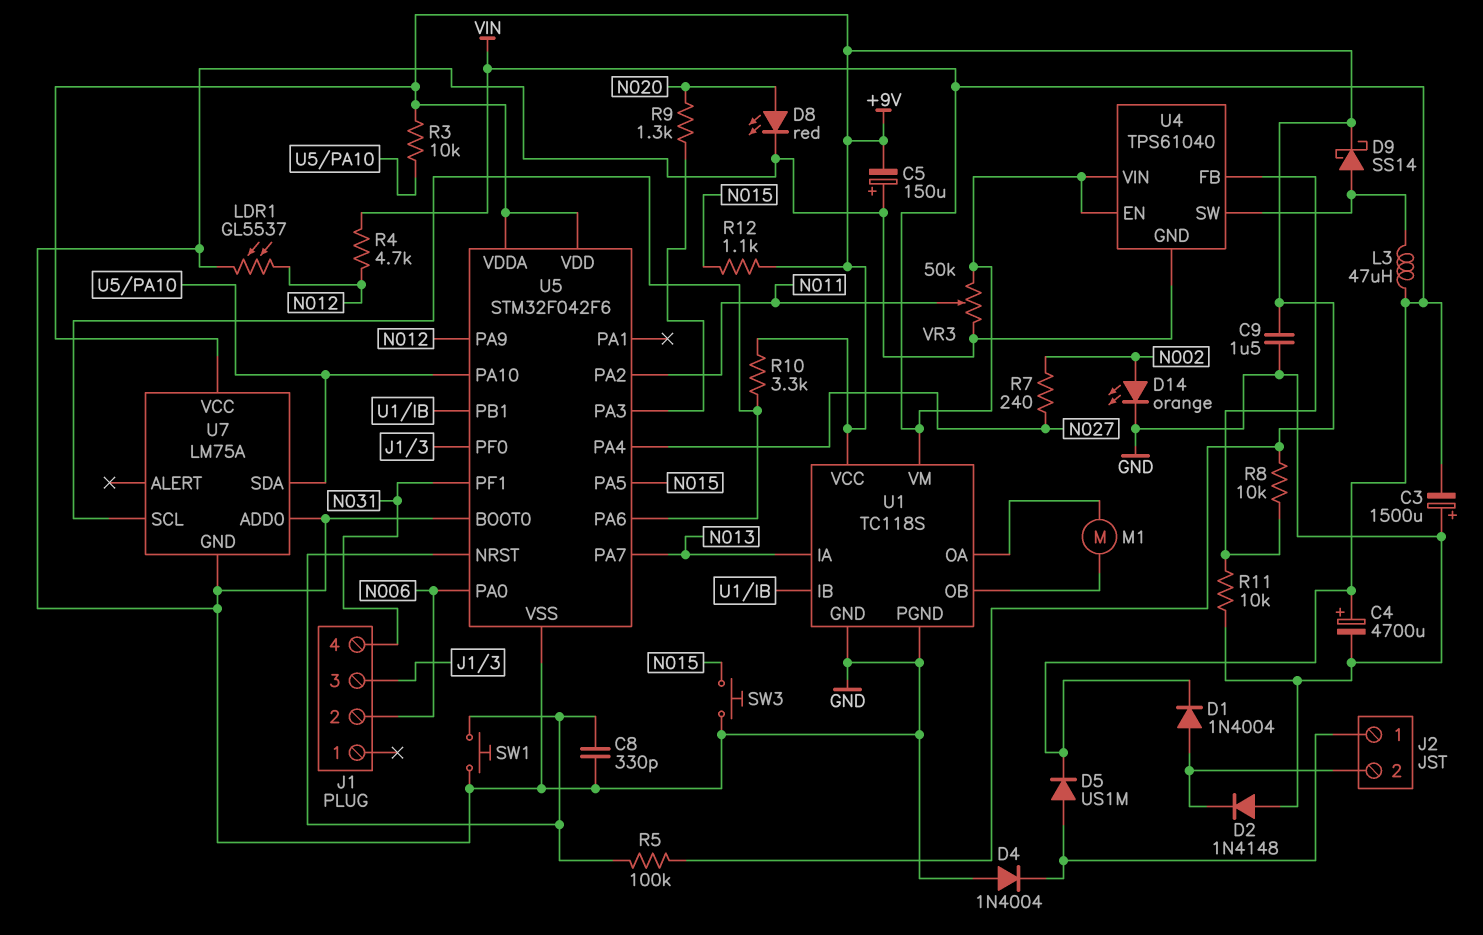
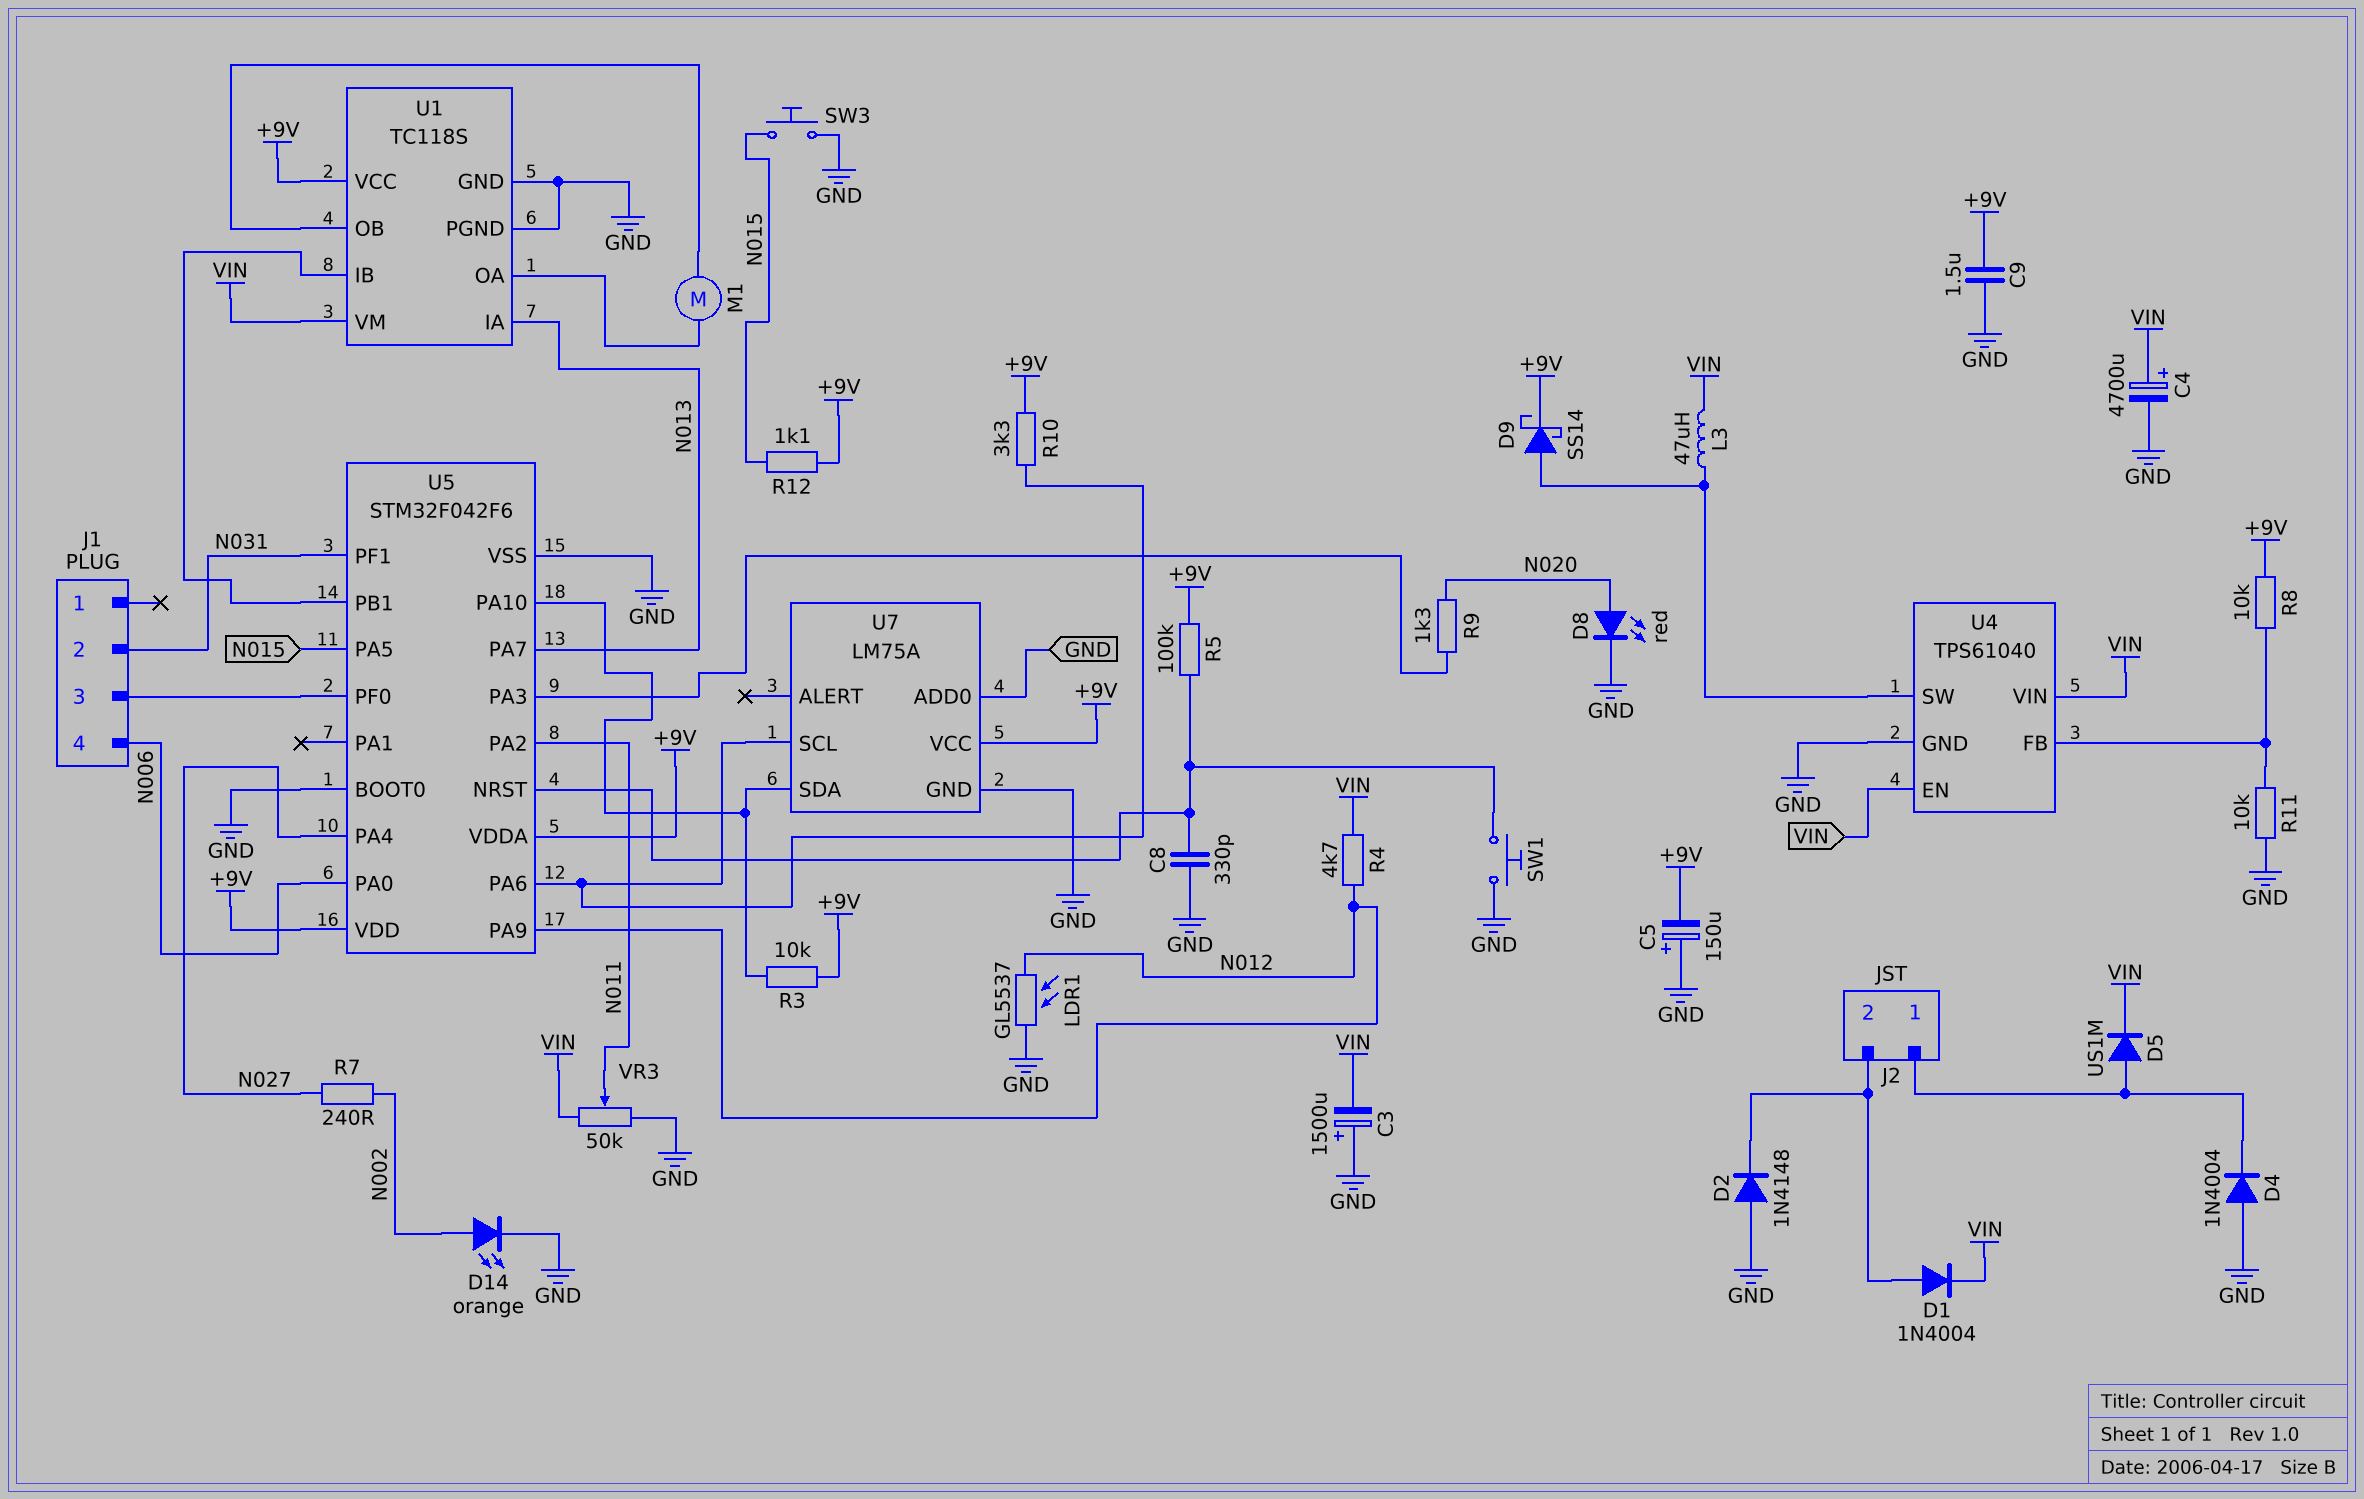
J1 pin 2: N006 -> N031
J1 pin 4: N031 -> N006

